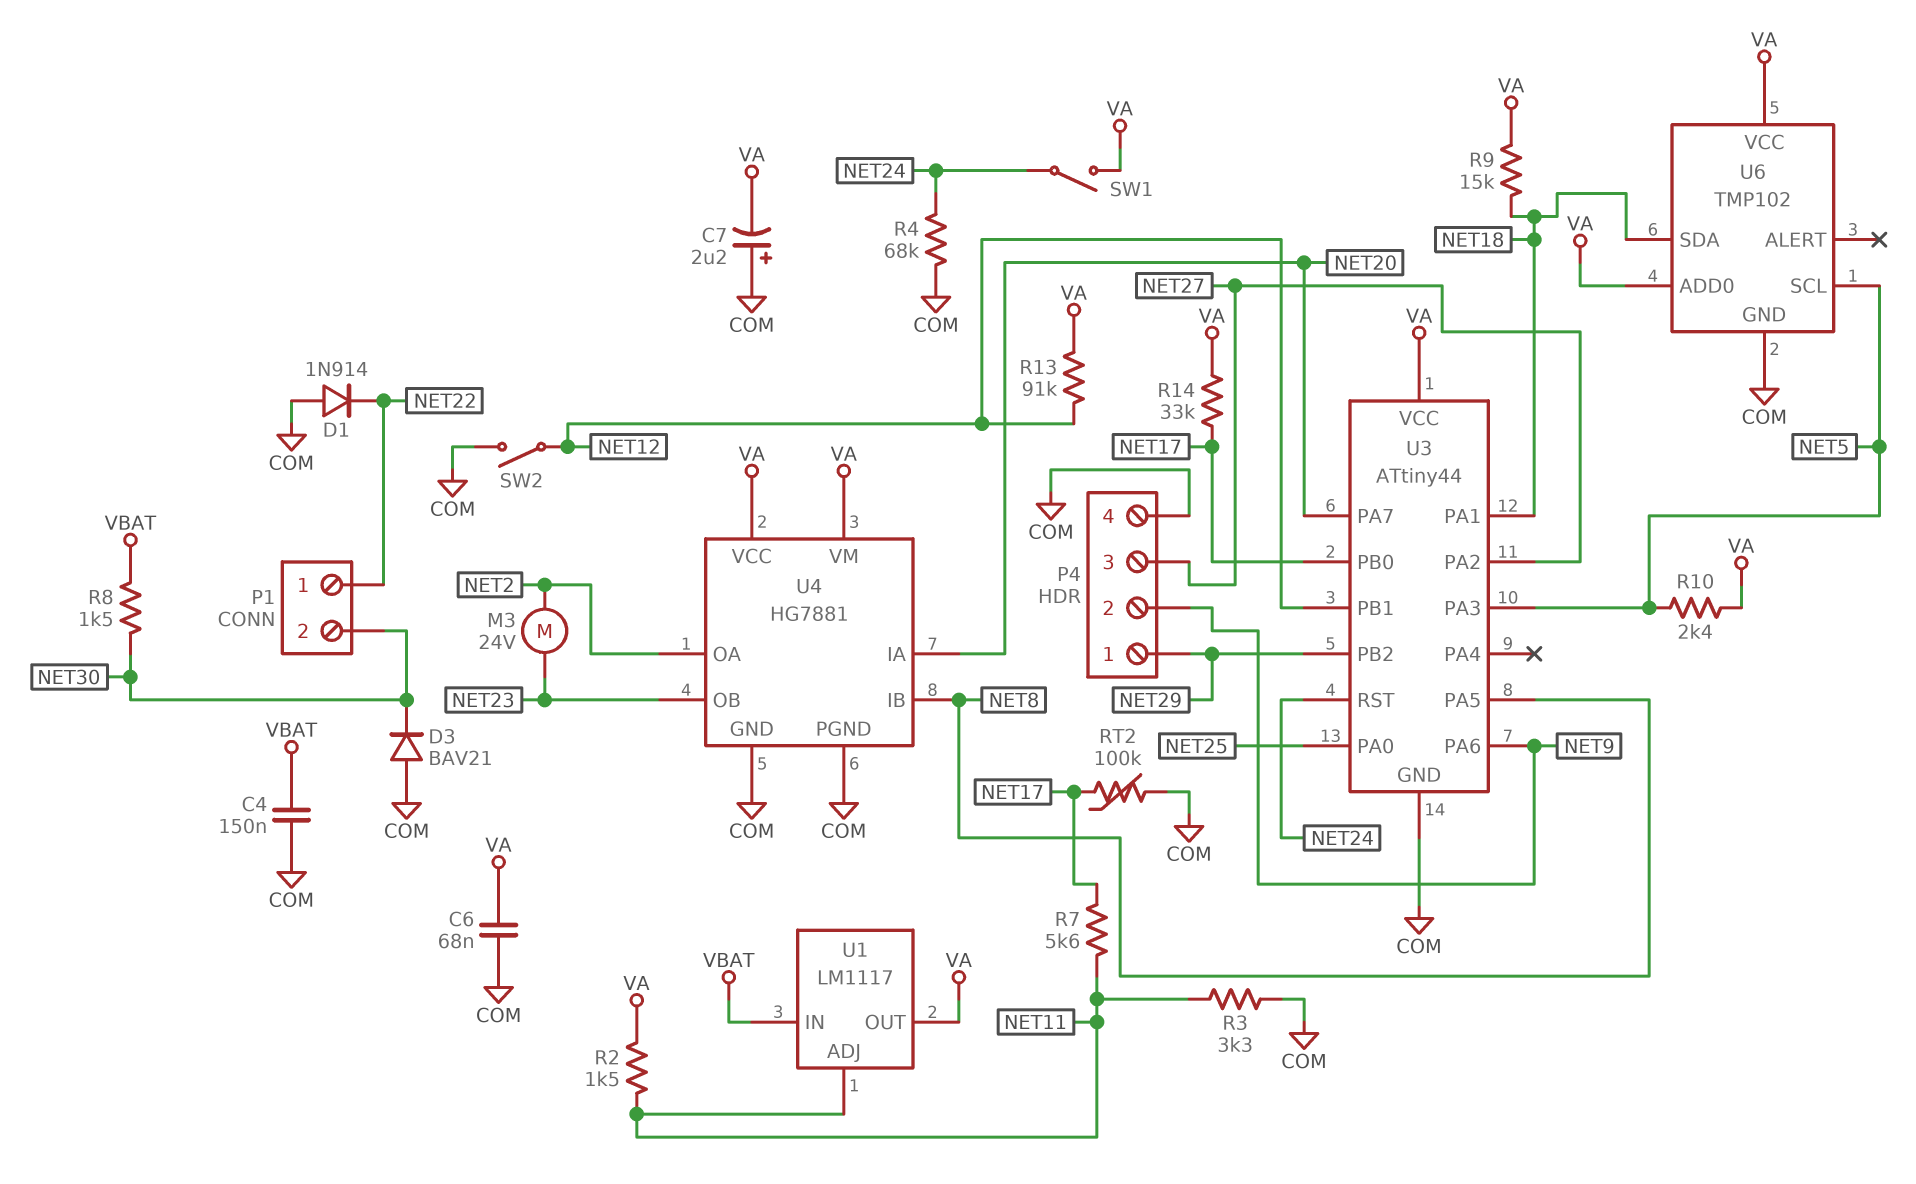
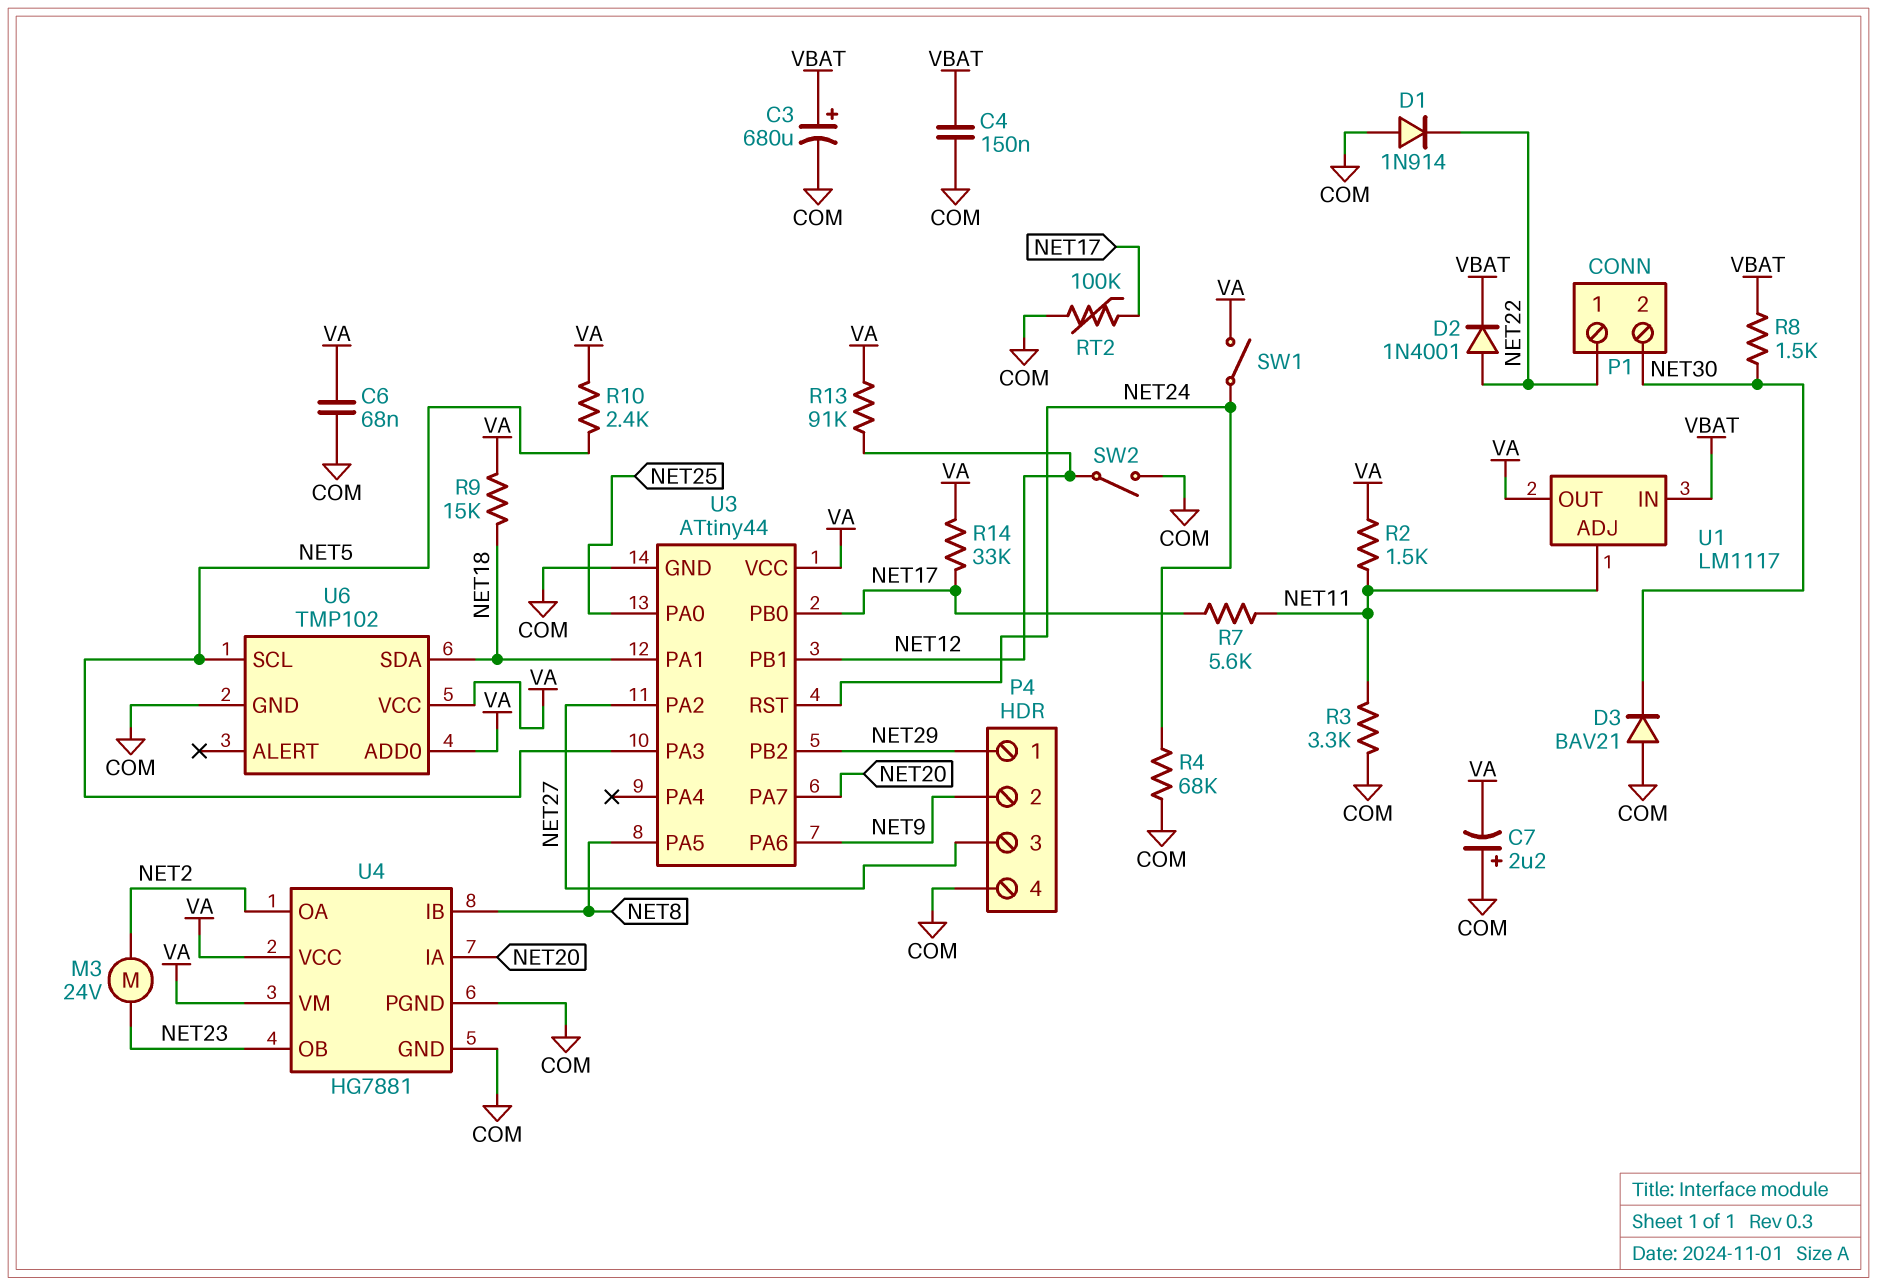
C3: none -> 680uF (plus VBAT, minus COM)
D2: none -> diode 1N4001 (A NET22, K VBAT)

